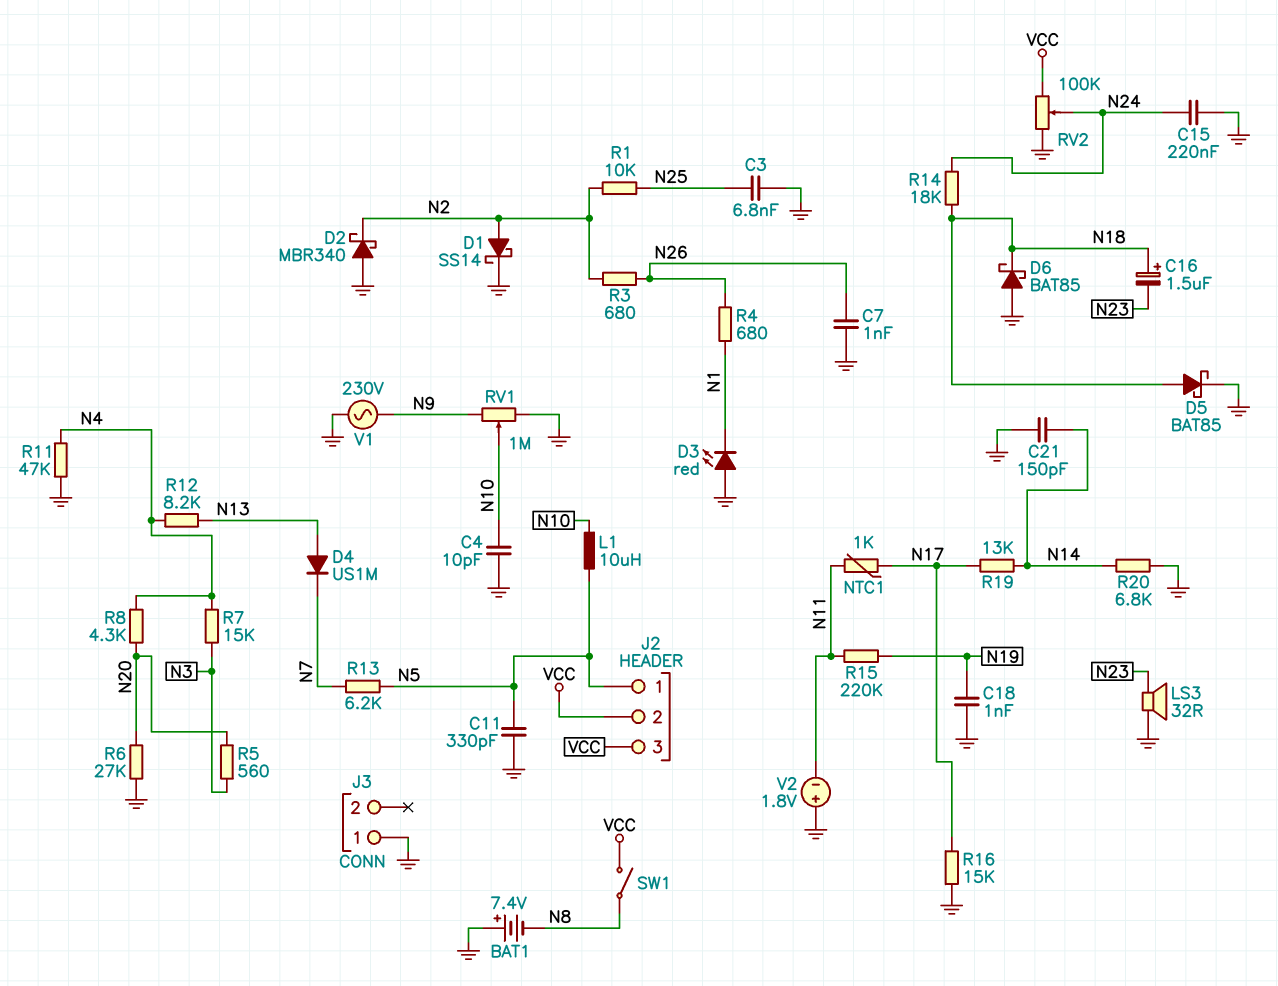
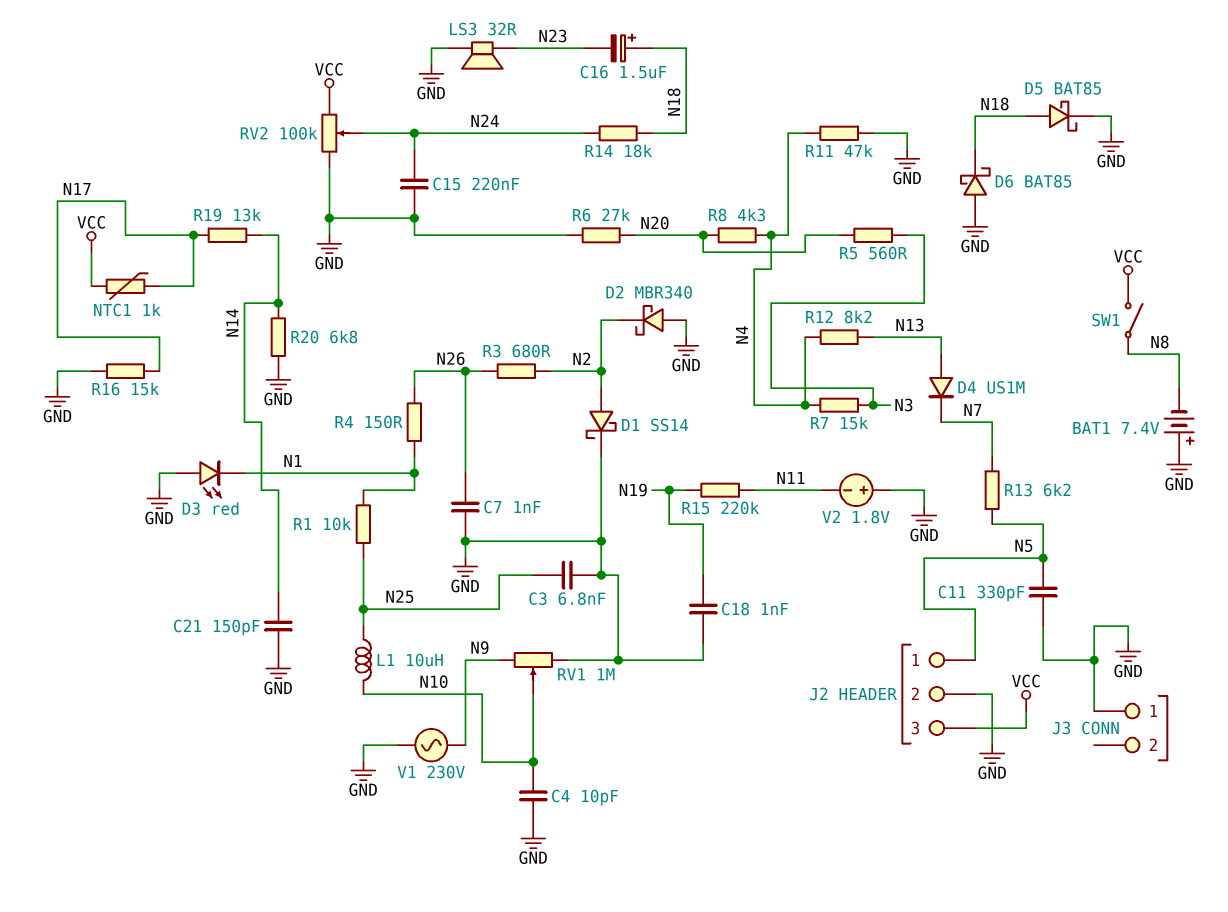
J2 pin 2: VCC -> GND
L1: 10uH (N5, N10) -> 10uH (N10, N25)
NTC1: 1k (N11, N17) -> 1k (N17, VCC)
R1: 10k (N2, N25) -> 10k (N1, N25)
R4: 680 (N1, N26) -> 150 (N1, N26)

